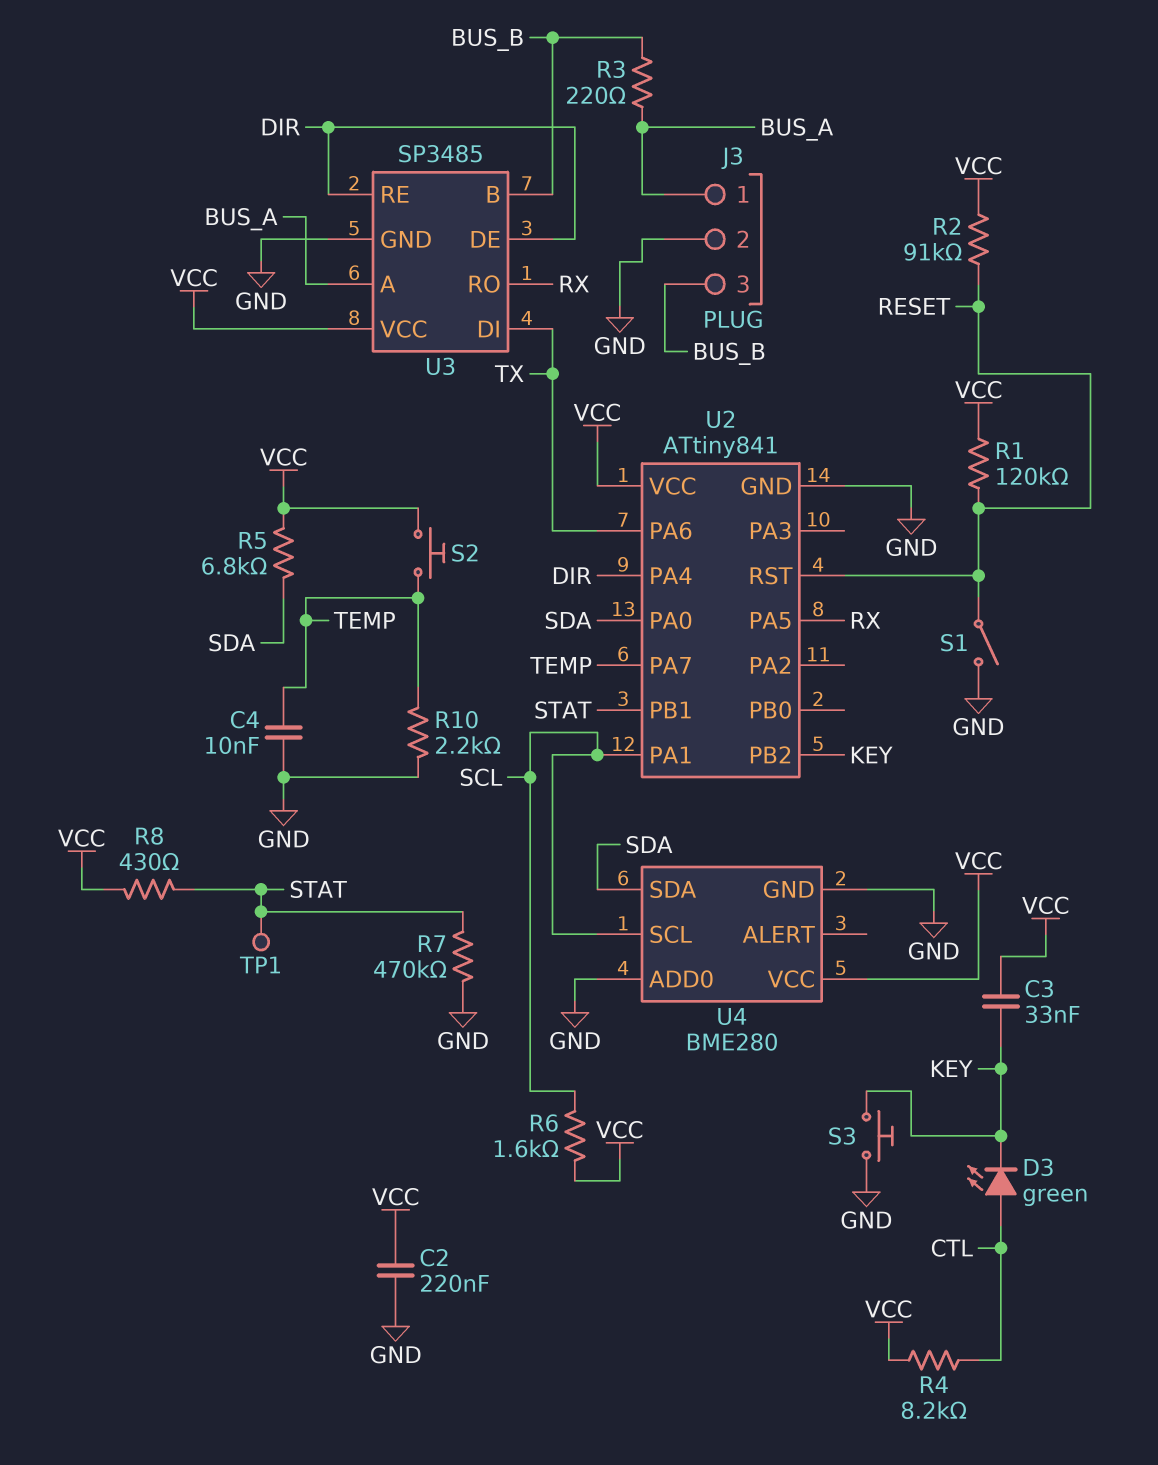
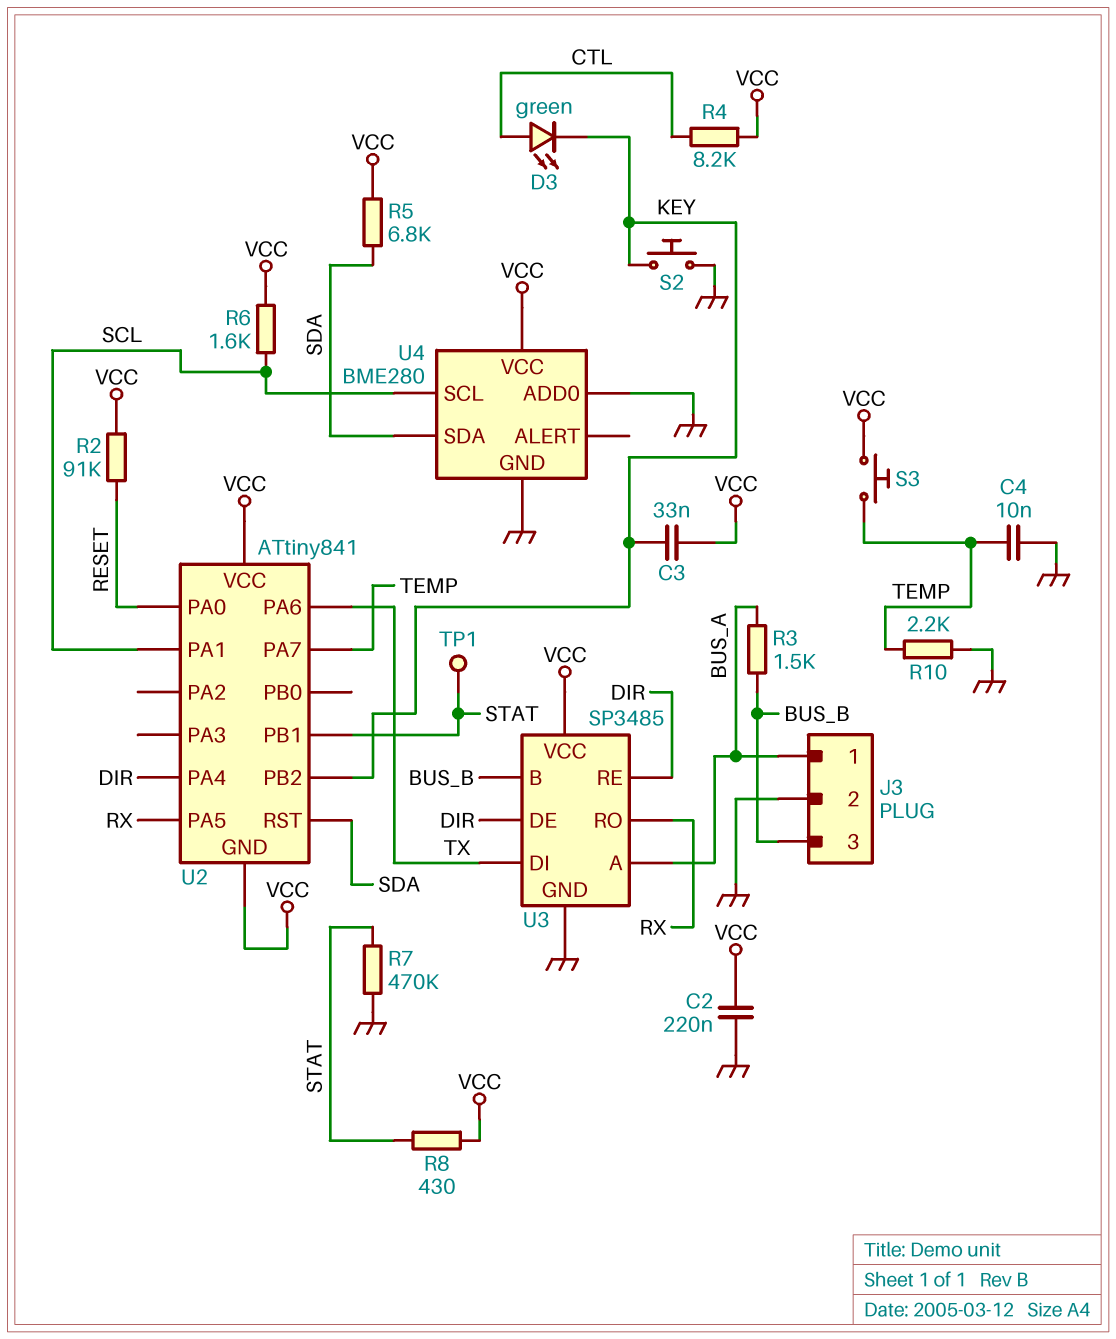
R1: 120k (RESET, VCC) -> none
R3: 220 (BUS_A, BUS_B) -> 1.5k (BUS_A, BUS_B)
S1: switch (GND, RESET) -> none
S2: button (TEMP, VCC) -> button (GND, KEY)
S3: button (GND, KEY) -> button (TEMP, VCC)
U2 pin GND: GND -> VCC
U2 pin PA0: SDA -> RESET
U2 pin RST: RESET -> SDA

